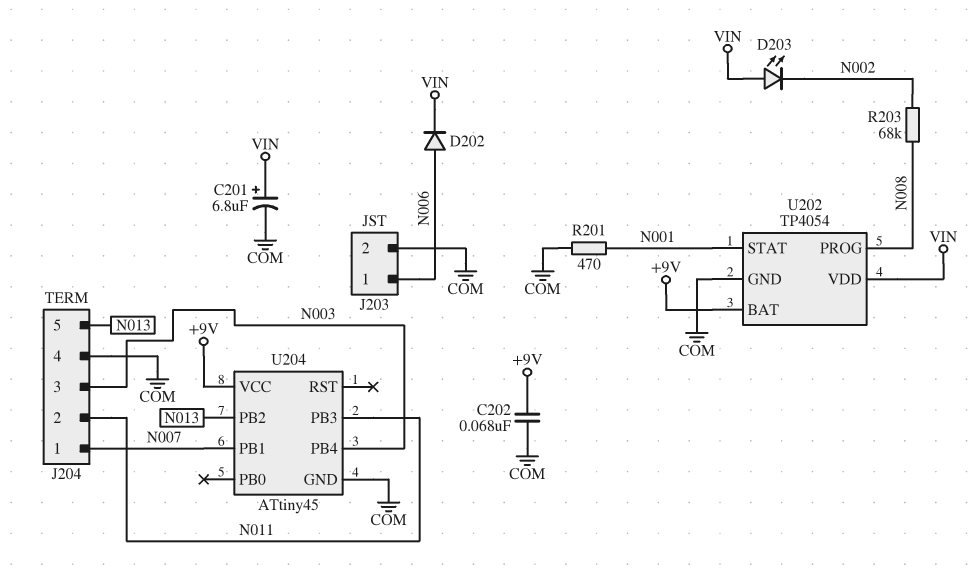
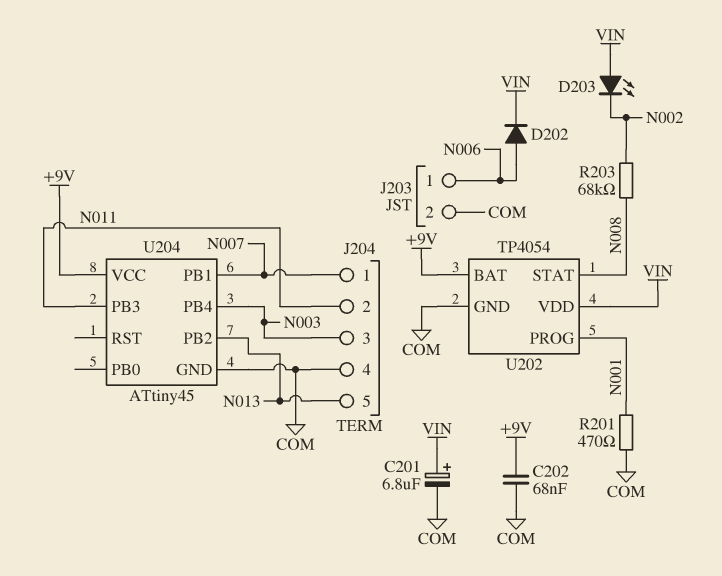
U202 pin PROG: N008 -> N001
U202 pin STAT: N001 -> N008

